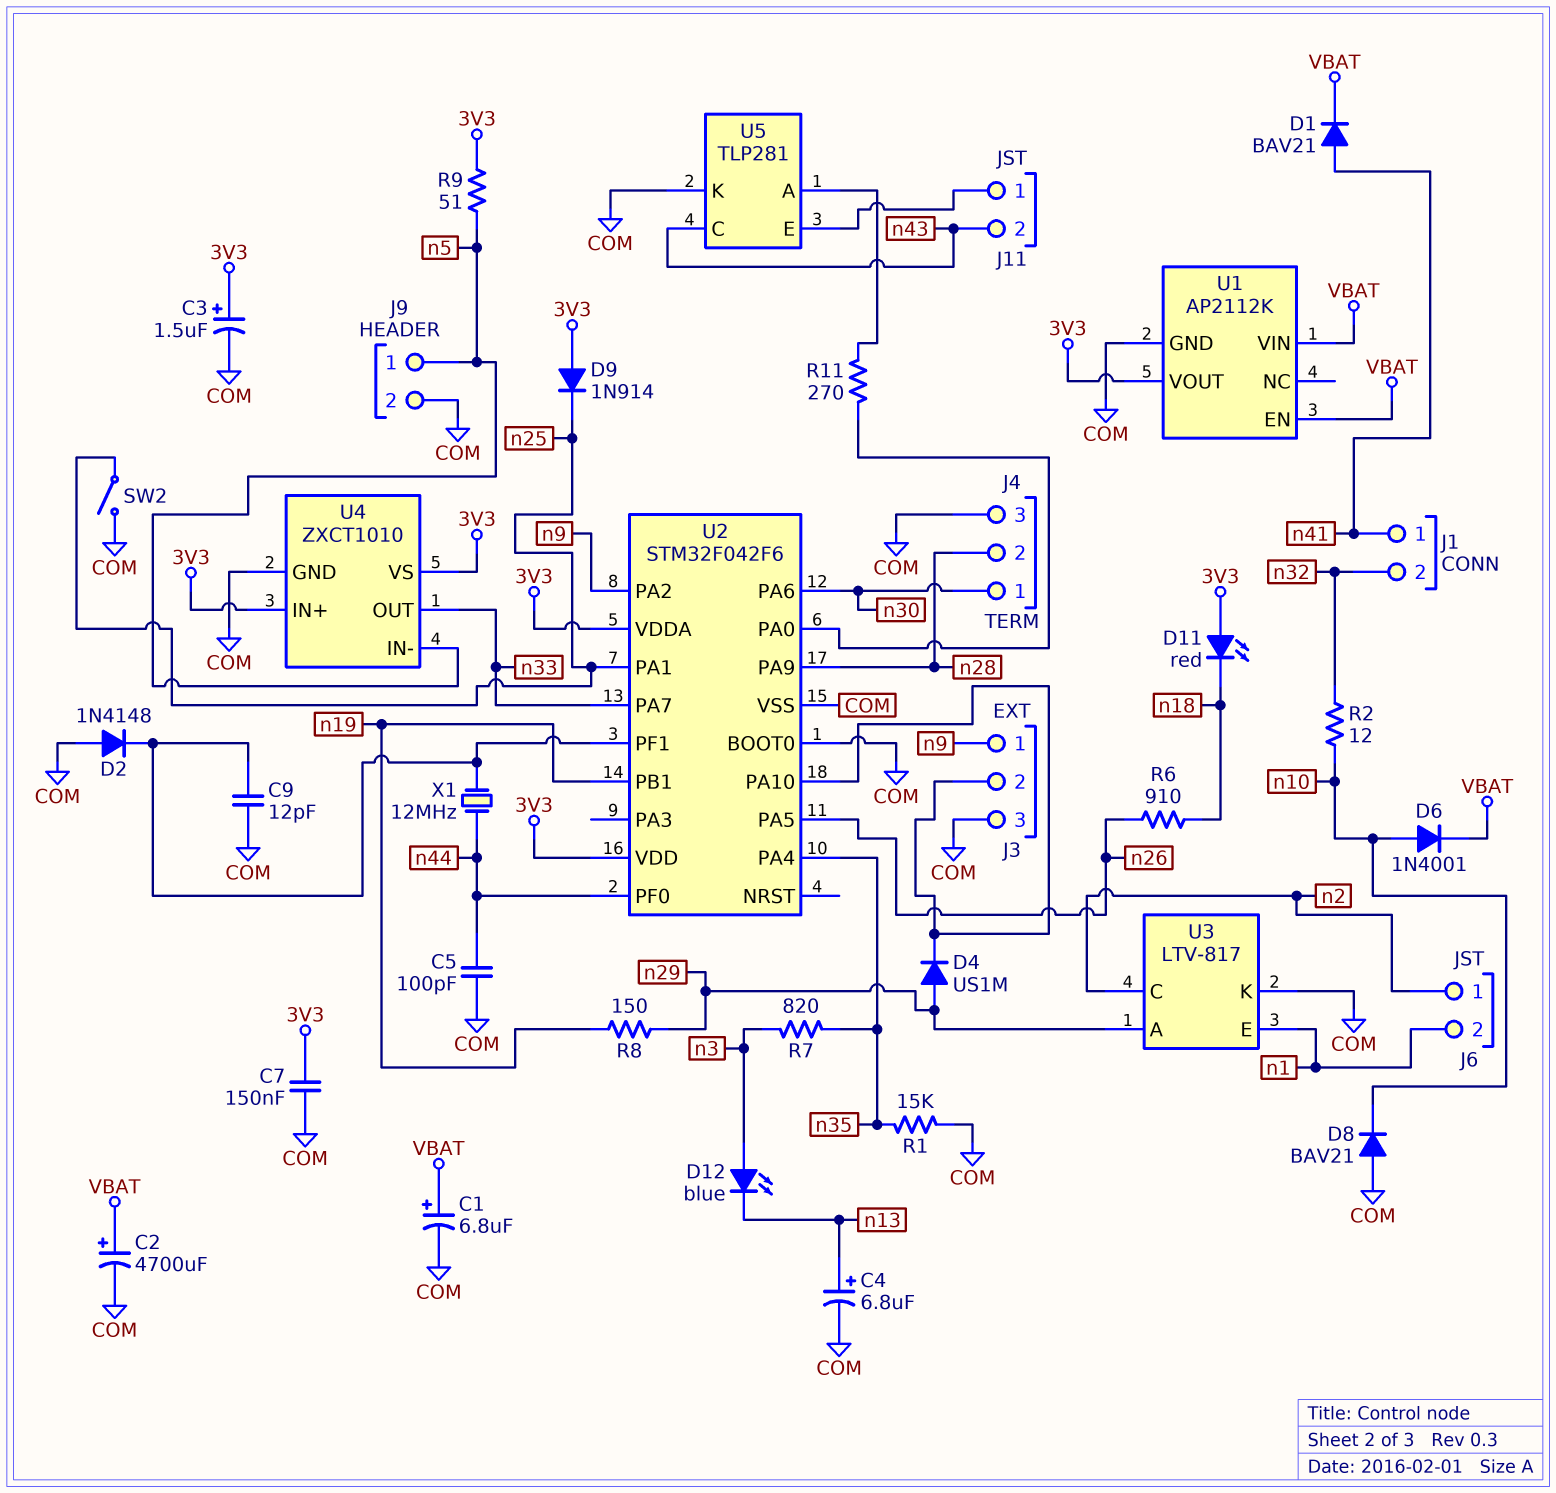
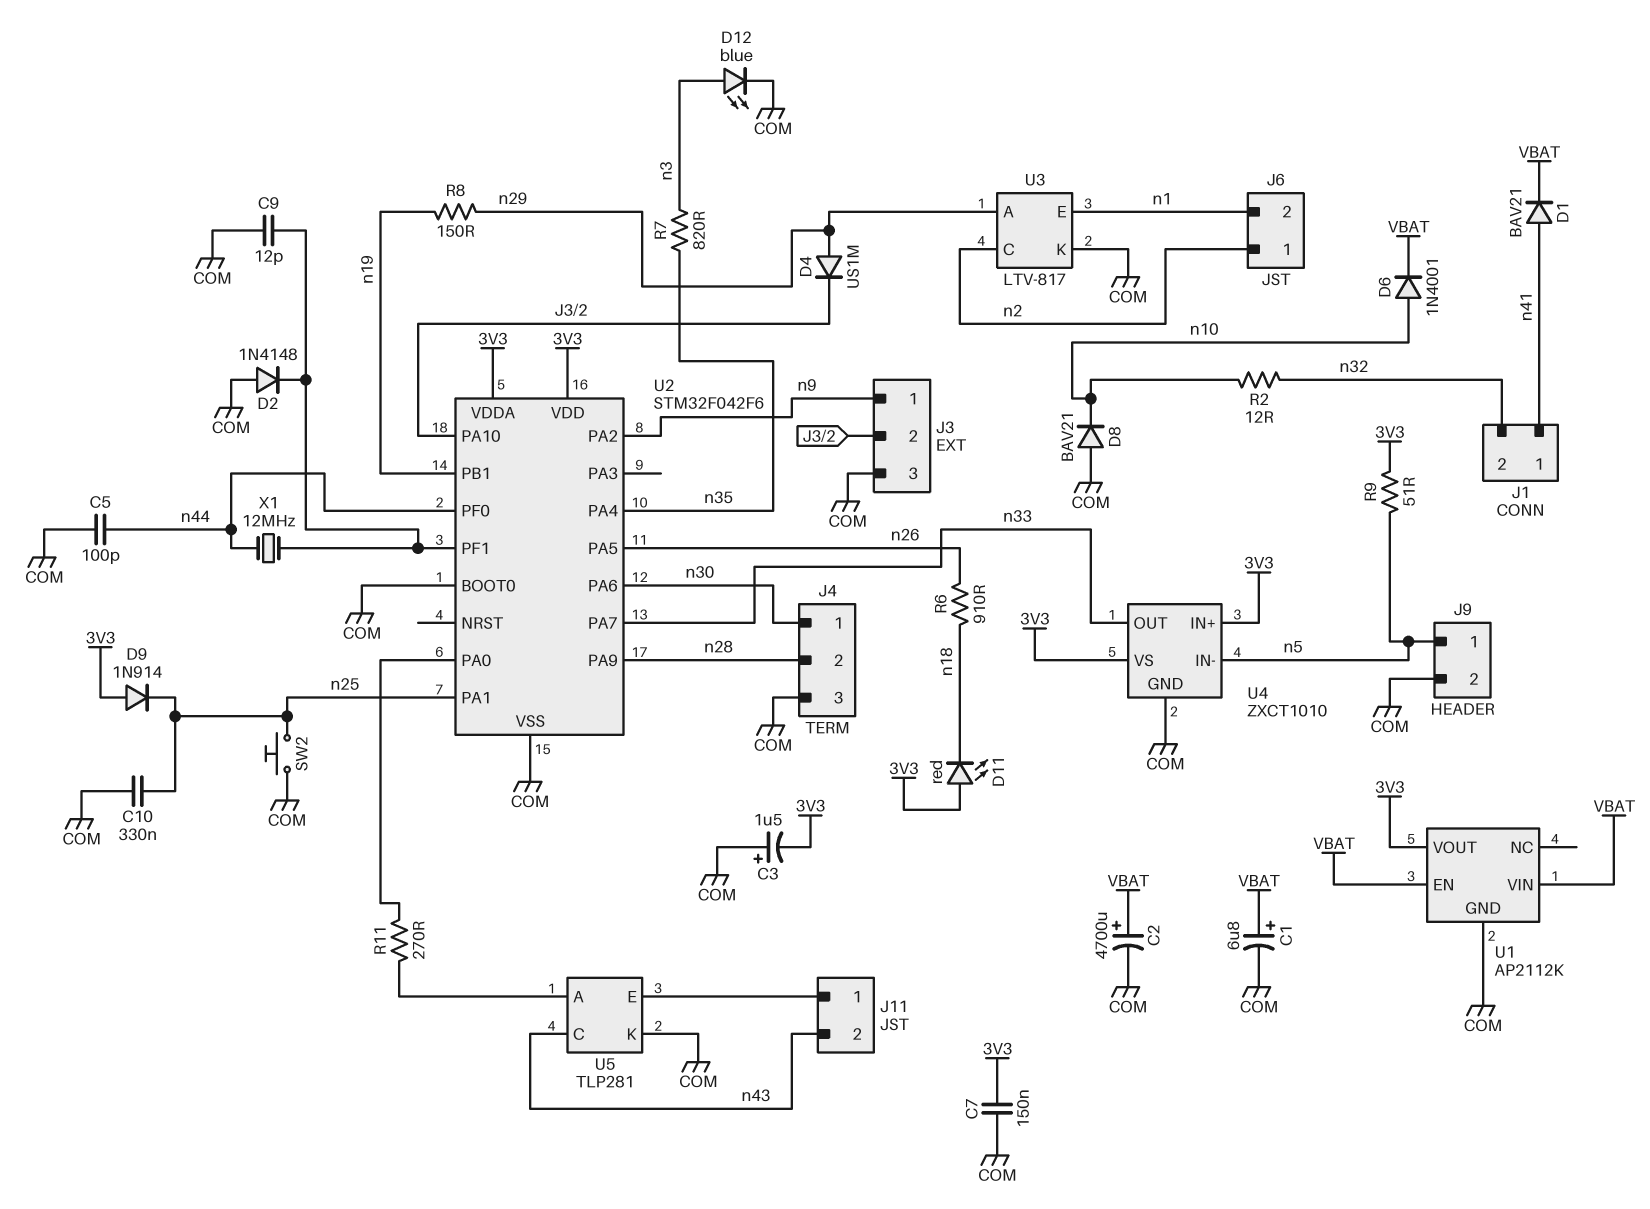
C3: 1.5uF (plus 3V3, minus COM) -> 1.5uF (plus COM, minus 3V3)
C4: 6.8uF (plus n13, minus COM) -> none
C10: none -> 330nF (COM, n25)
D12: LED blue (A n3, K n13) -> LED blue (A n3, K COM)
R1: 15k (COM, n35) -> none
SW2: switch (COM, n25) -> button (COM, n25)

